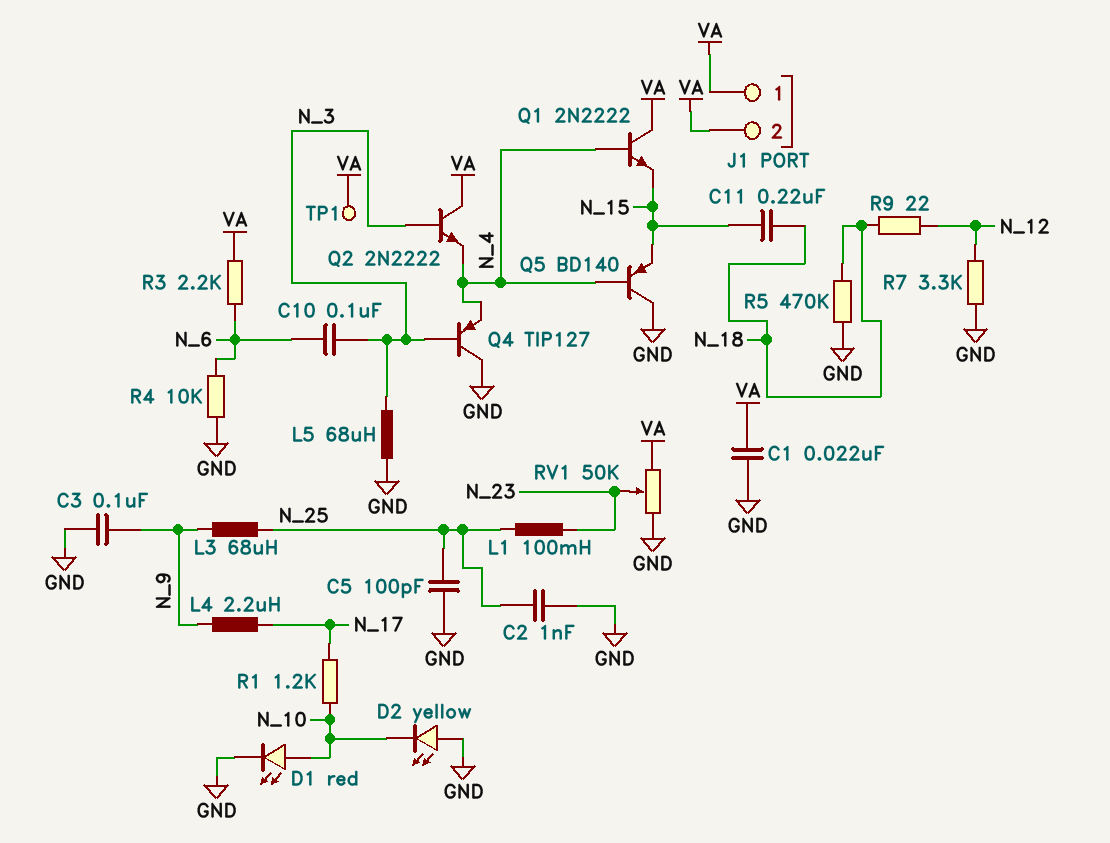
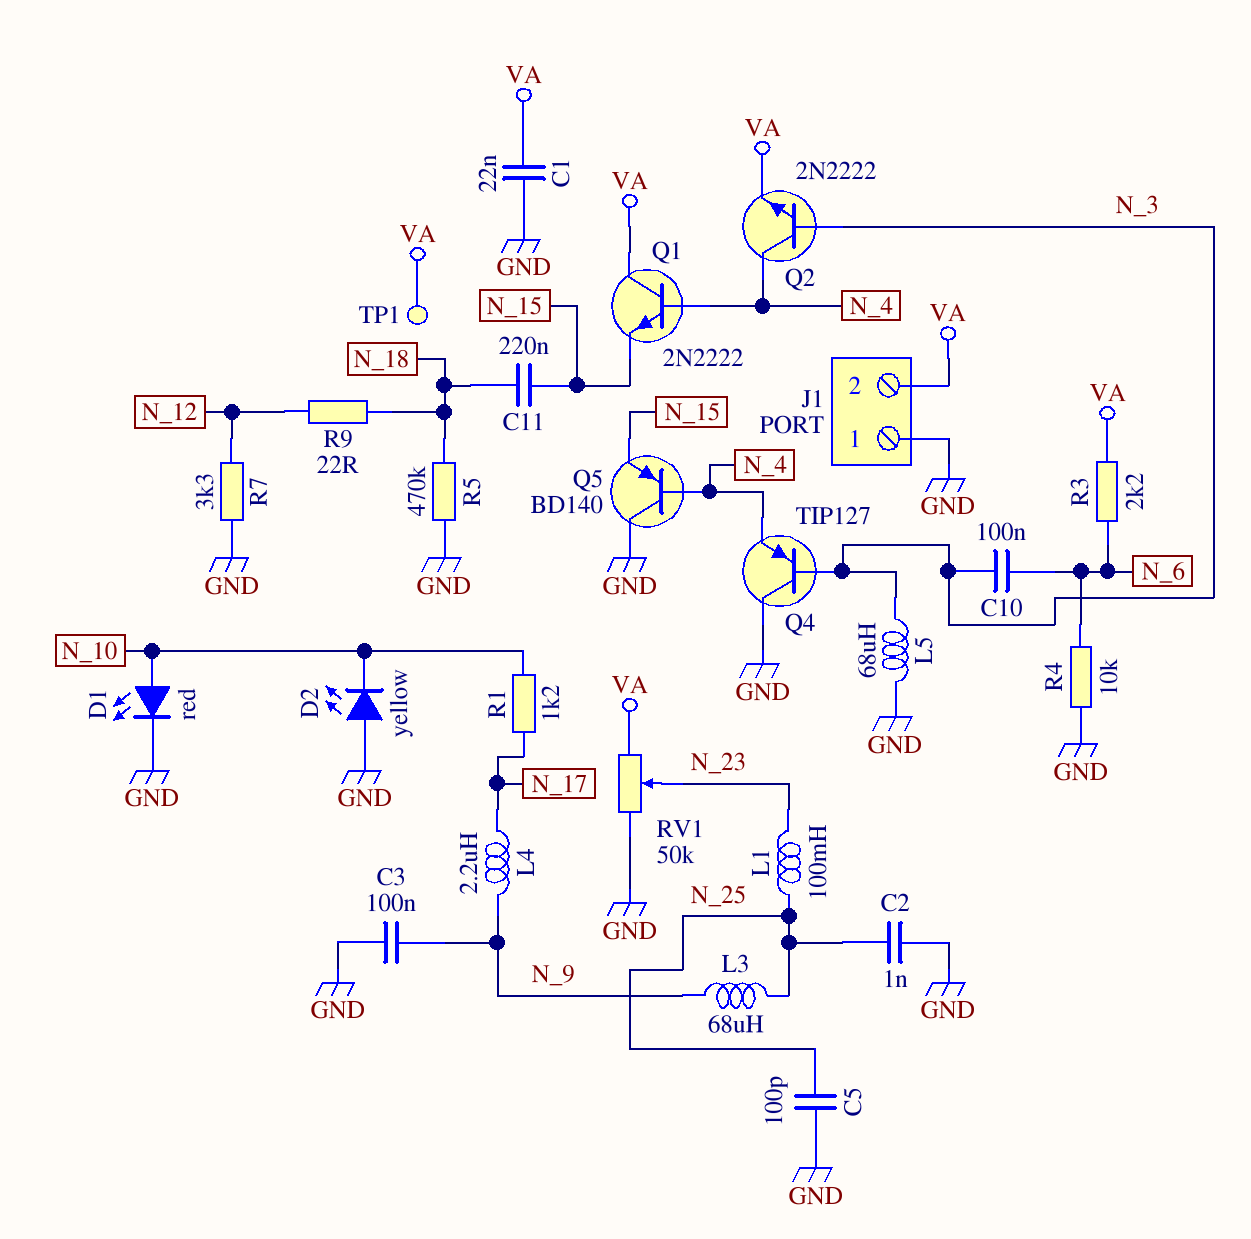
J1 pin 1: VA -> GND
Q2: NPN 2N2222 (B N_3, C VA, E N_4) -> NPN 2N2222 (B N_3, C N_4, E VA)

